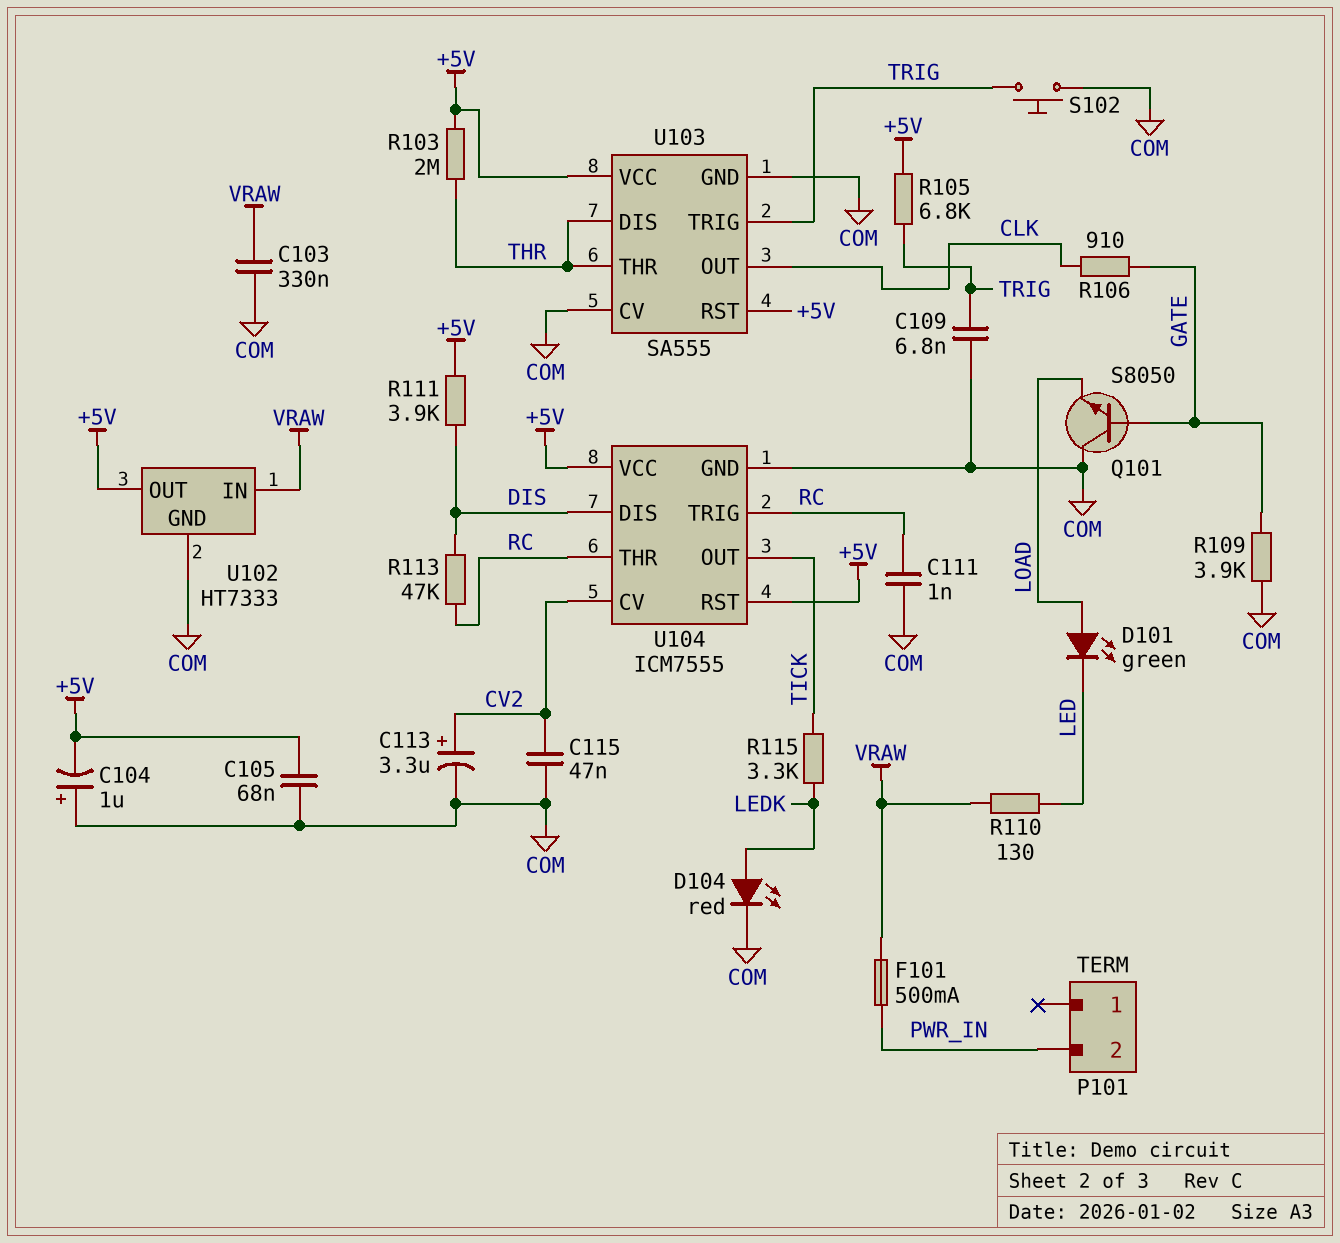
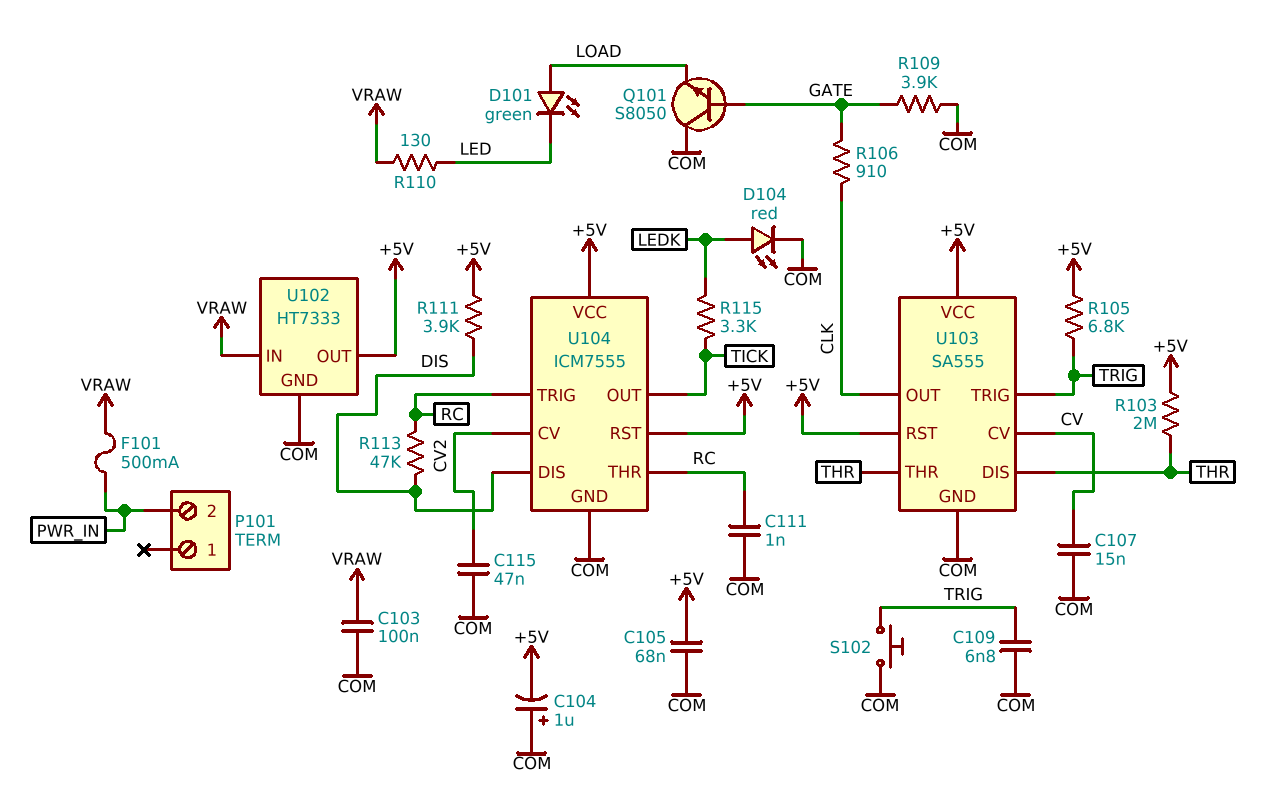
C103: 330nF (COM, VRAW) -> 100nF (COM, VRAW)
C107: none -> 15nF (COM, CV)
C113: 3.3uF (plus CV2, minus COM) -> none
U103 pin CV: COM -> CV

